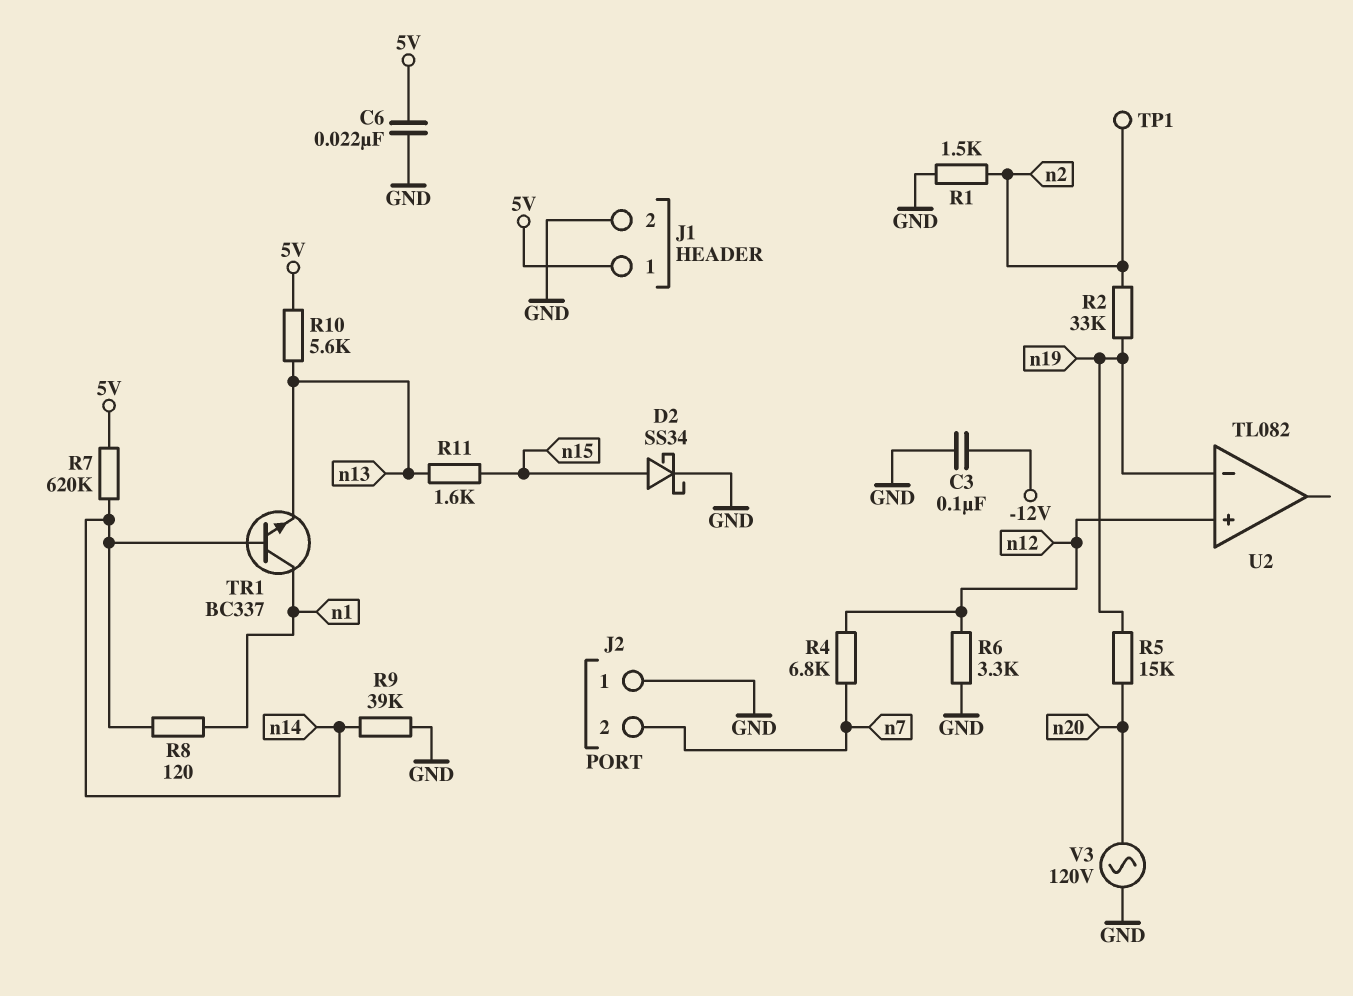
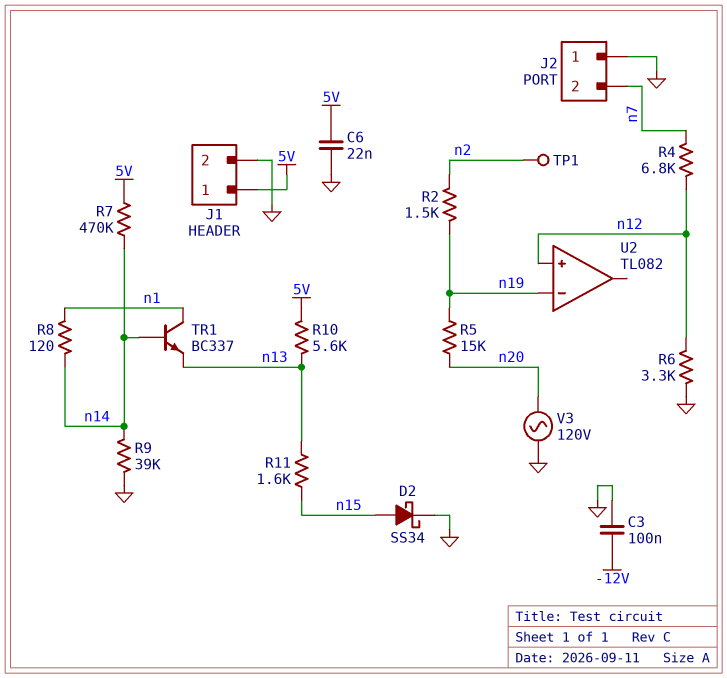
R1: 1.5k (GND, n2) -> none
R2: 33k (n2, n19) -> 1.5k (n2, n19)
R7: 620k (5V, n14) -> 470k (5V, n14)

